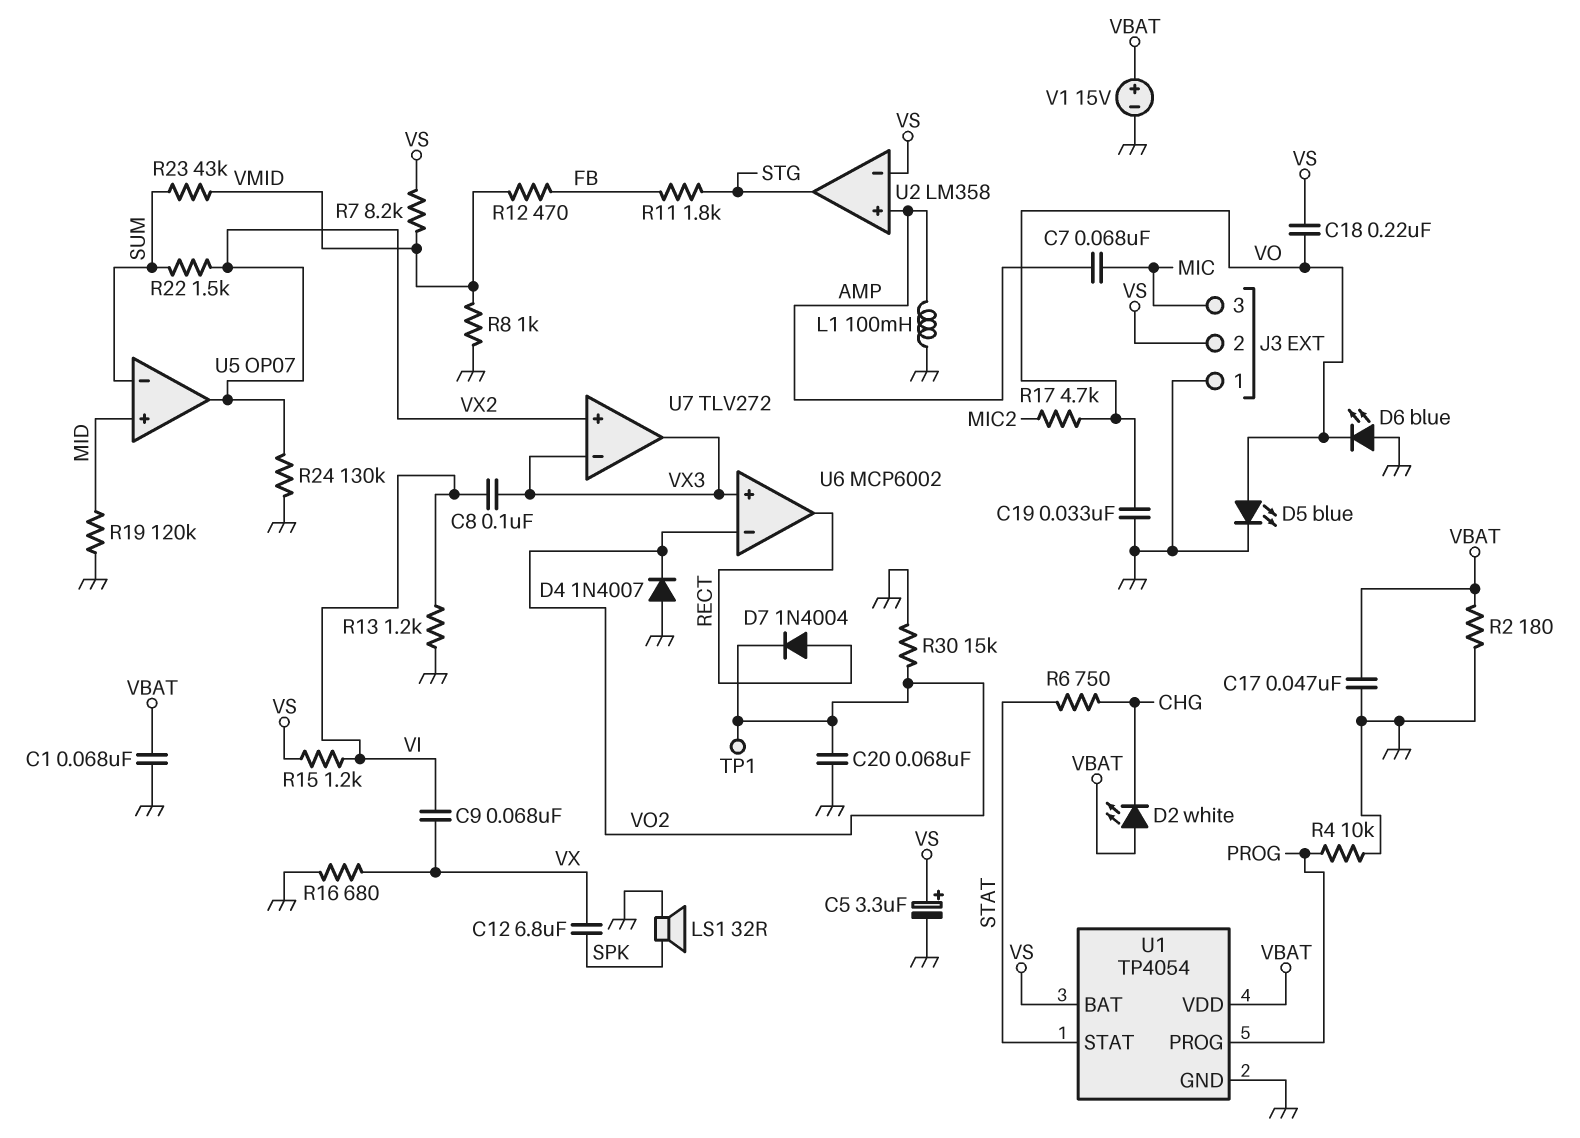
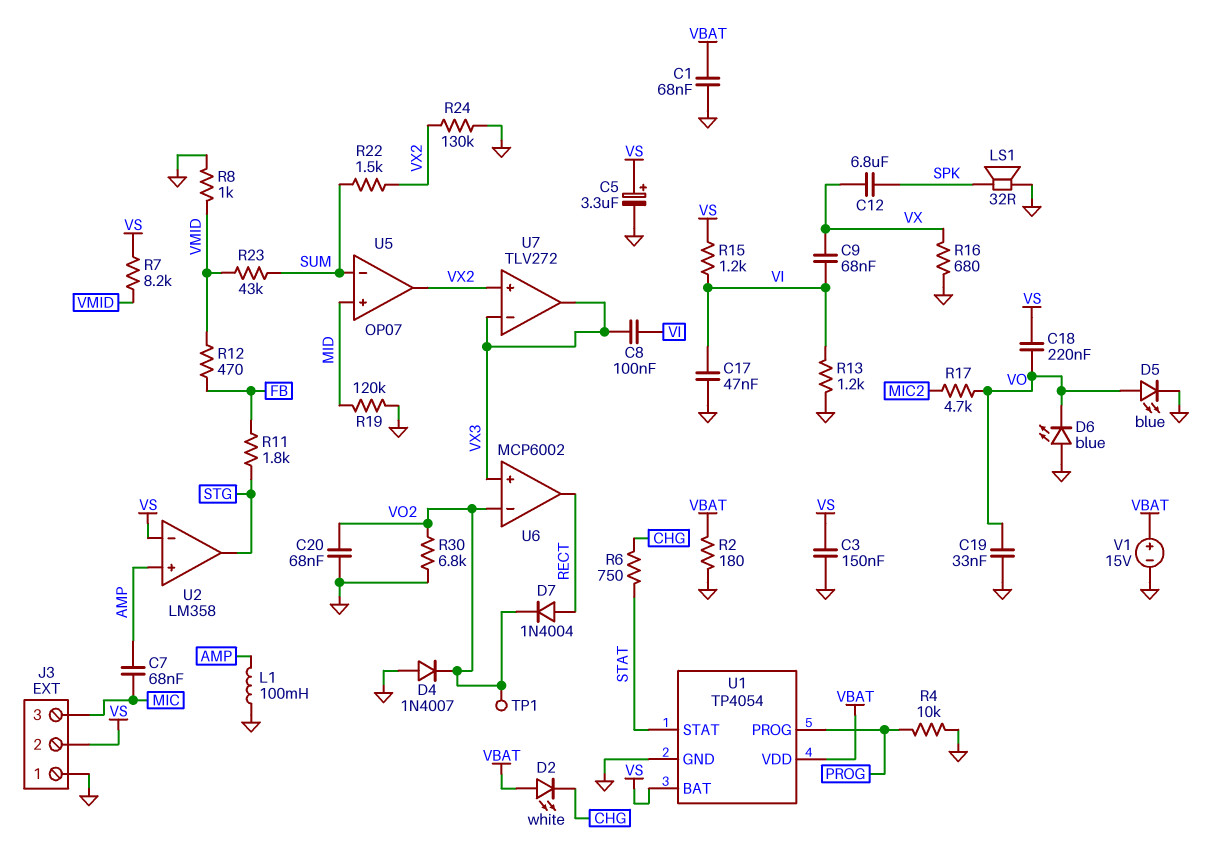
C3: none -> 150nF (GND, VS)
C17: 47nF (GND, VBAT) -> 47nF (GND, VI)
R30: 15k (GND, VO2) -> 6.8k (GND, VO2)

